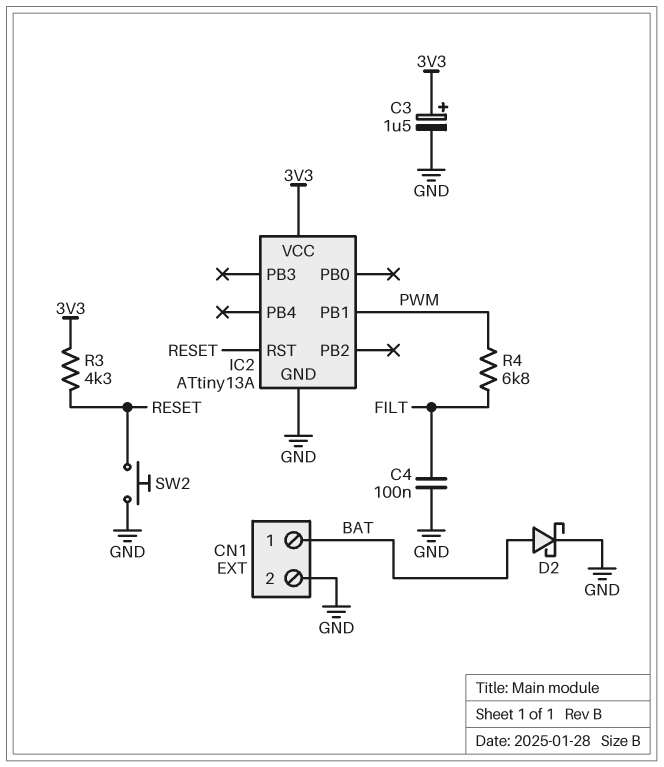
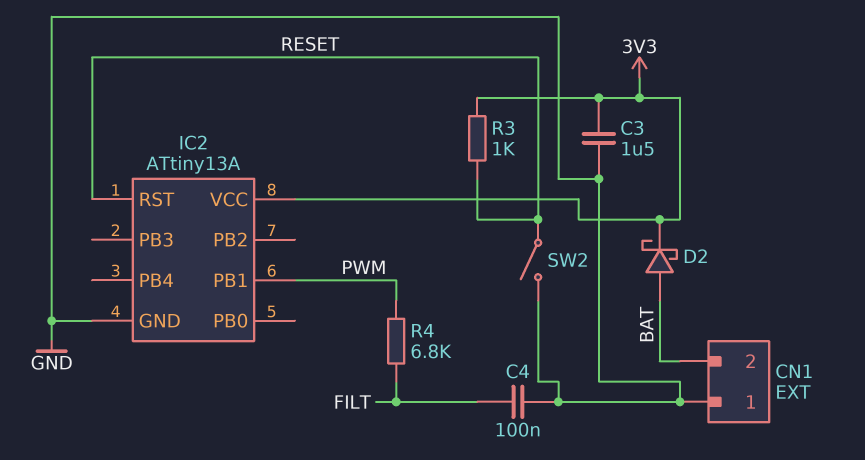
C3: 1.5uF (plus 3V3, minus GND) -> 1.5uF (3V3, GND)
CN1 pin 1: BAT -> GND
CN1 pin 2: GND -> BAT
D2: schottky (A BAT, K GND) -> schottky (A BAT, K 3V3)
R3: 4.3k (3V3, RESET) -> 1k (3V3, RESET)
SW2: button (GND, RESET) -> switch (GND, RESET)

